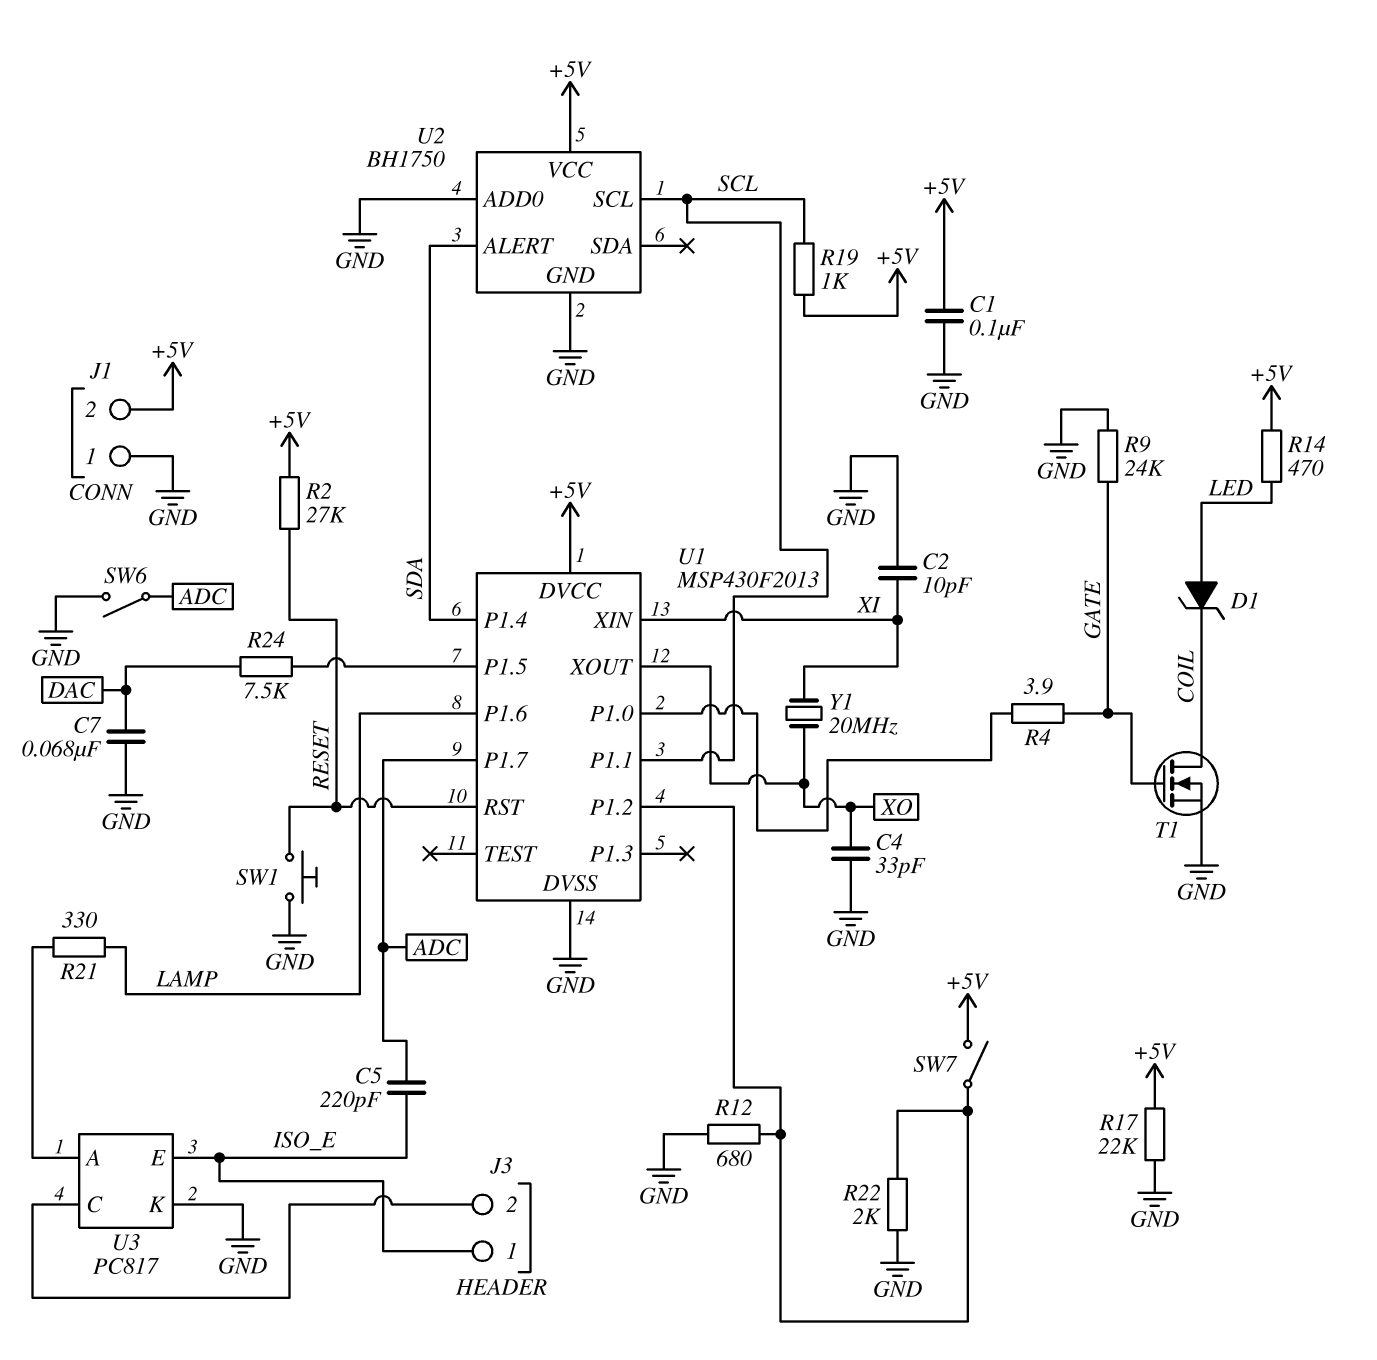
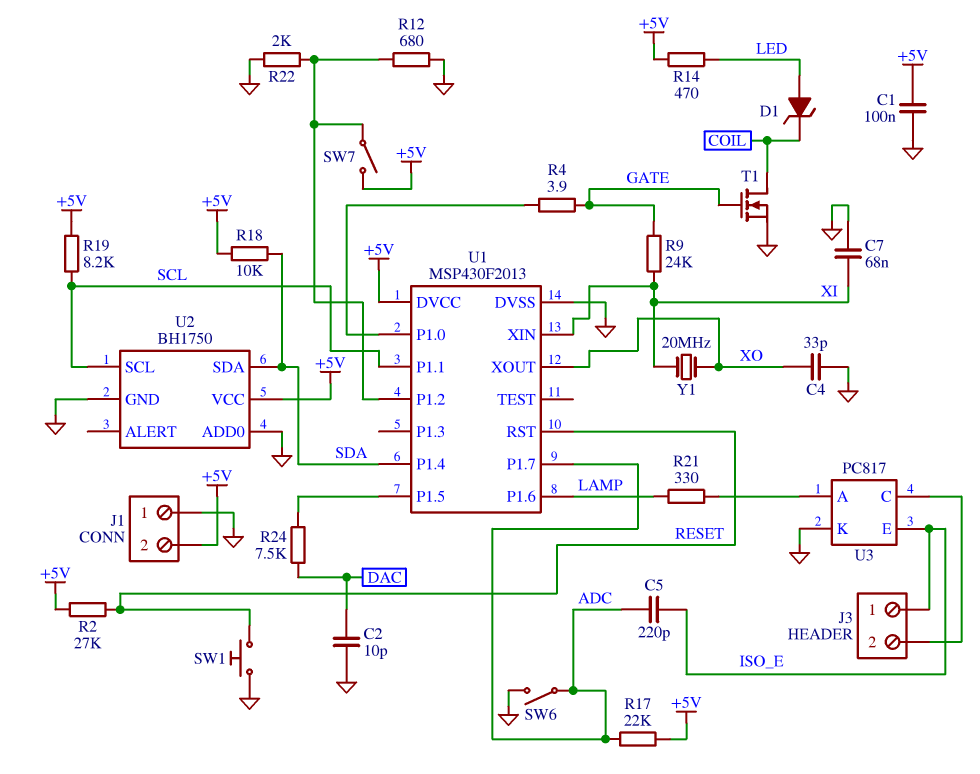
C2: 10pF (GND, XI) -> 10pF (DAC, GND)
C7: 68nF (DAC, GND) -> 68nF (GND, XI)
R9: 24k (GATE, GND) -> 24k (GATE, XI)
R17: 22k (+5V, GND) -> 22k (+5V, ADC)
R18: none -> 10k (+5V, SDA)
R19: 1k (+5V, SCL) -> 8.2k (+5V, SCL)
U2 pin ALERT: SDA -> none
U2 pin SDA: none -> SDA

